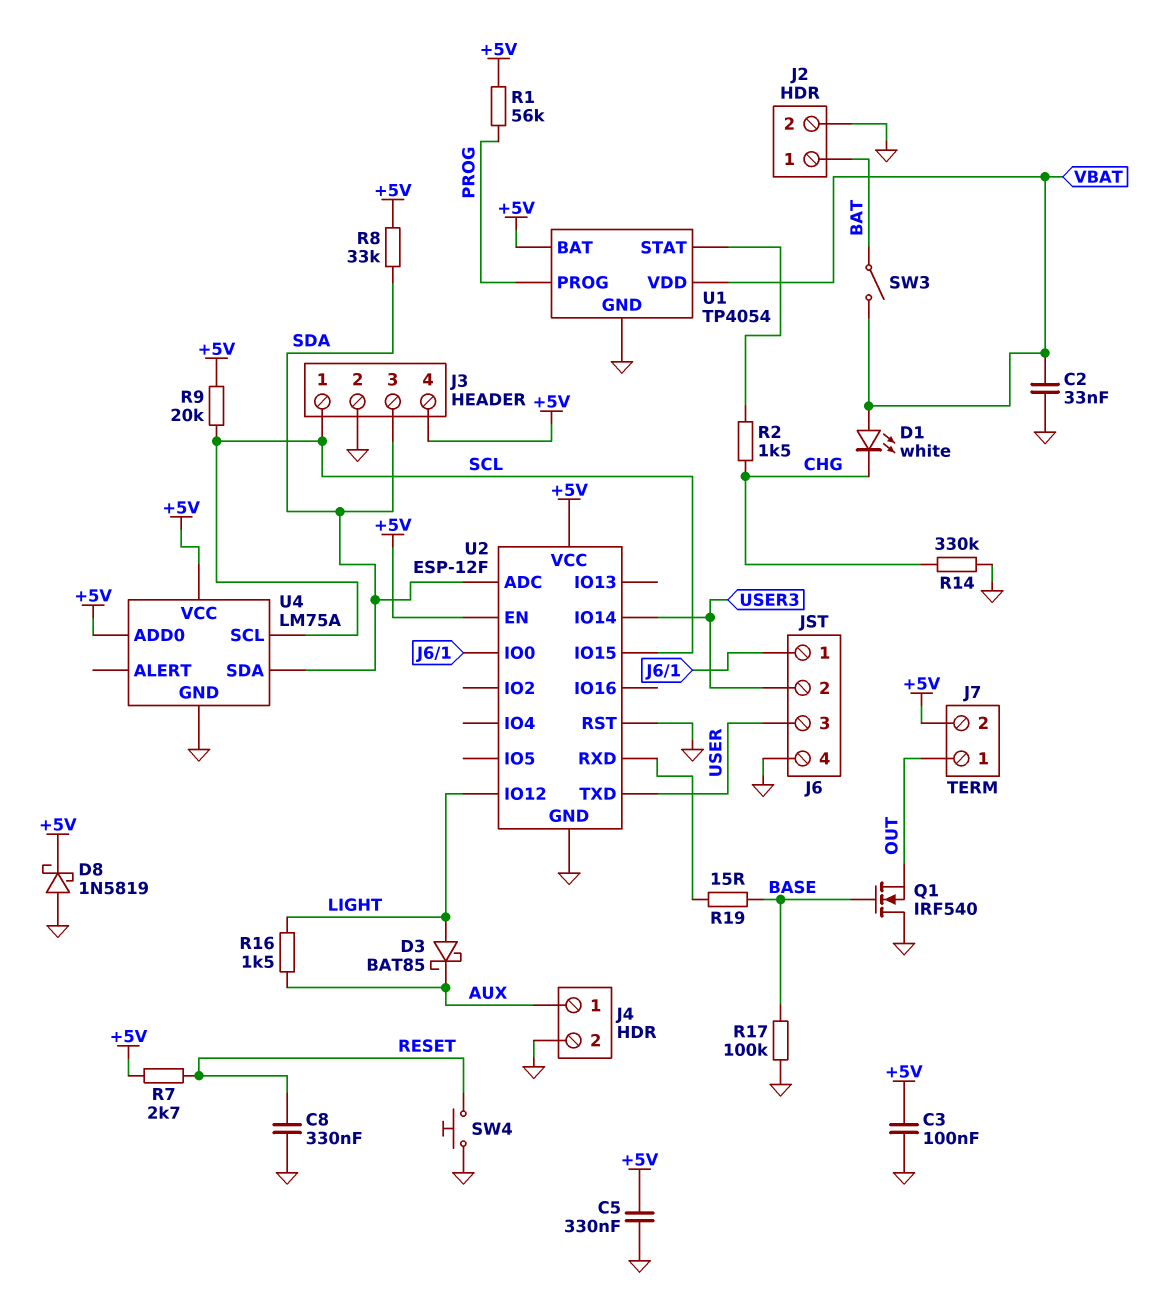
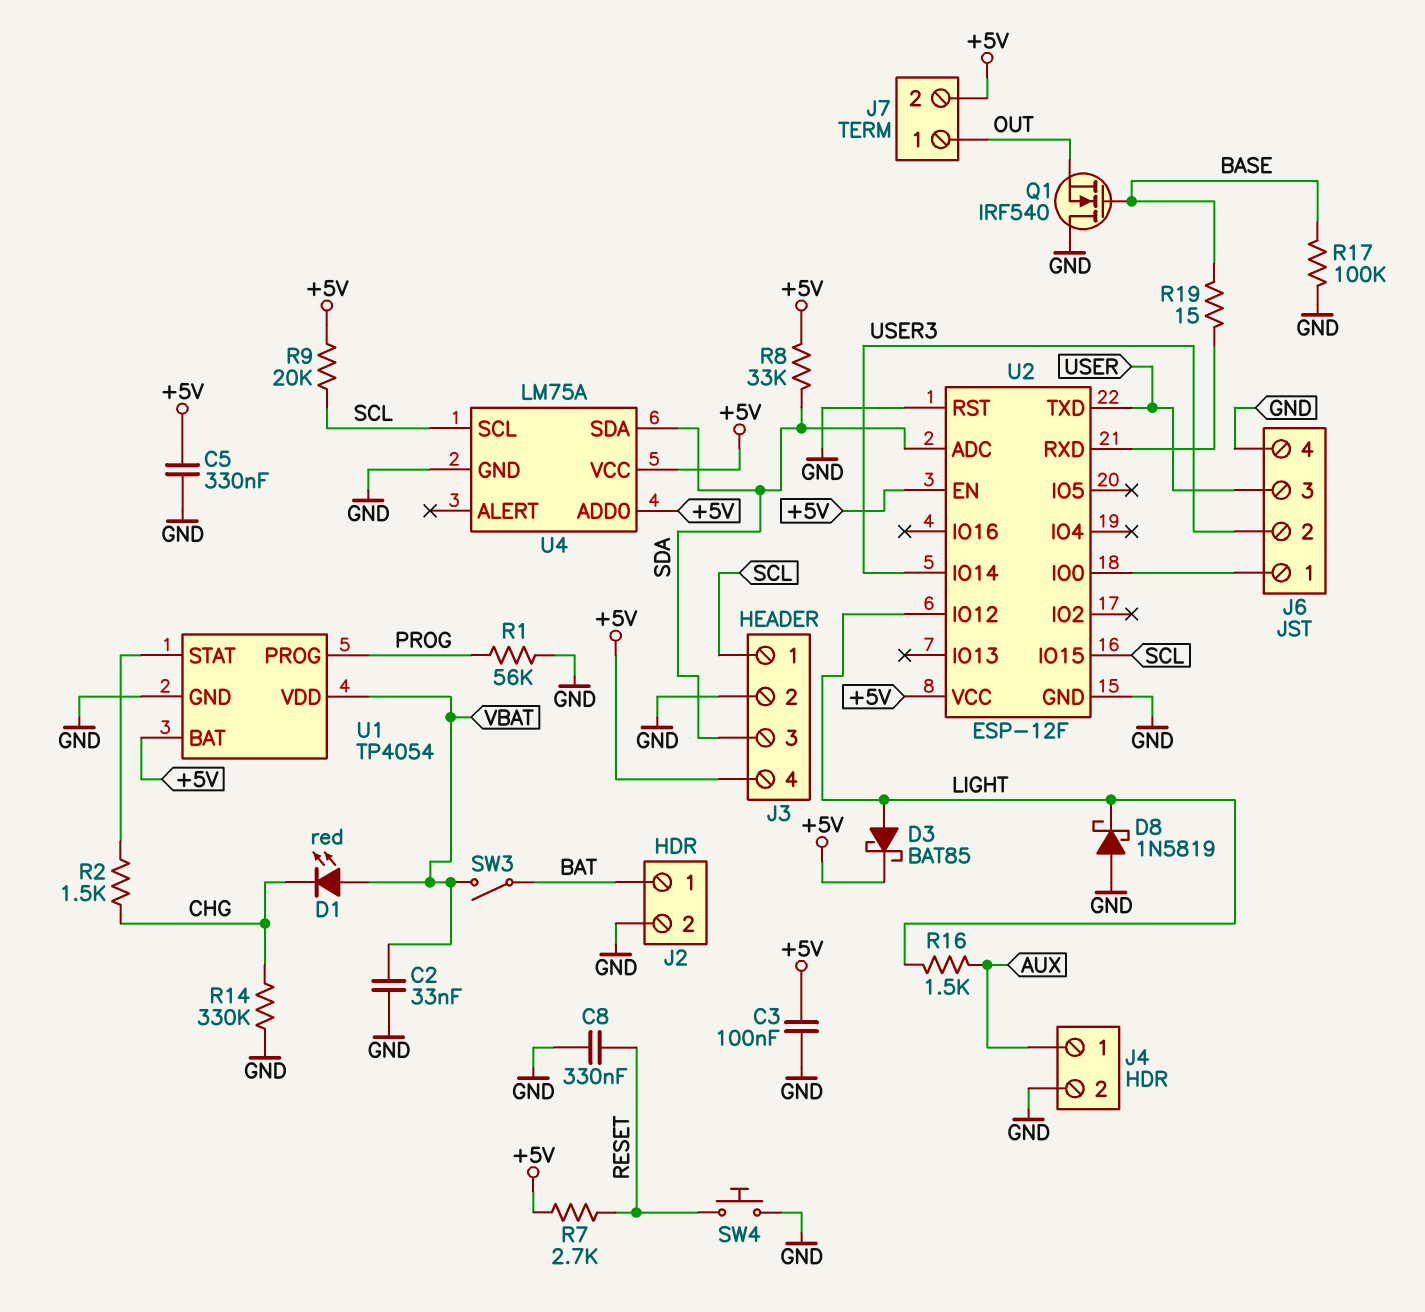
D1: LED white (A VBAT, K CHG) -> LED red (A VBAT, K CHG)
D3: schottky BAT85 (A LIGHT, K AUX) -> schottky BAT85 (A LIGHT, K +5V)
D8: schottky 1N5819 (A GND, K +5V) -> schottky 1N5819 (A GND, K LIGHT)
R1: 56k (+5V, PROG) -> 56k (GND, PROG)

